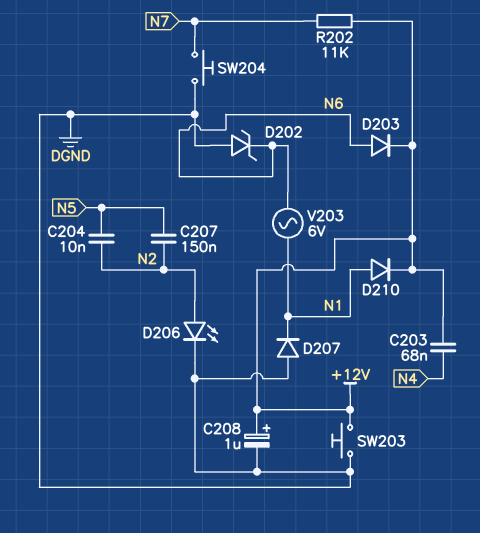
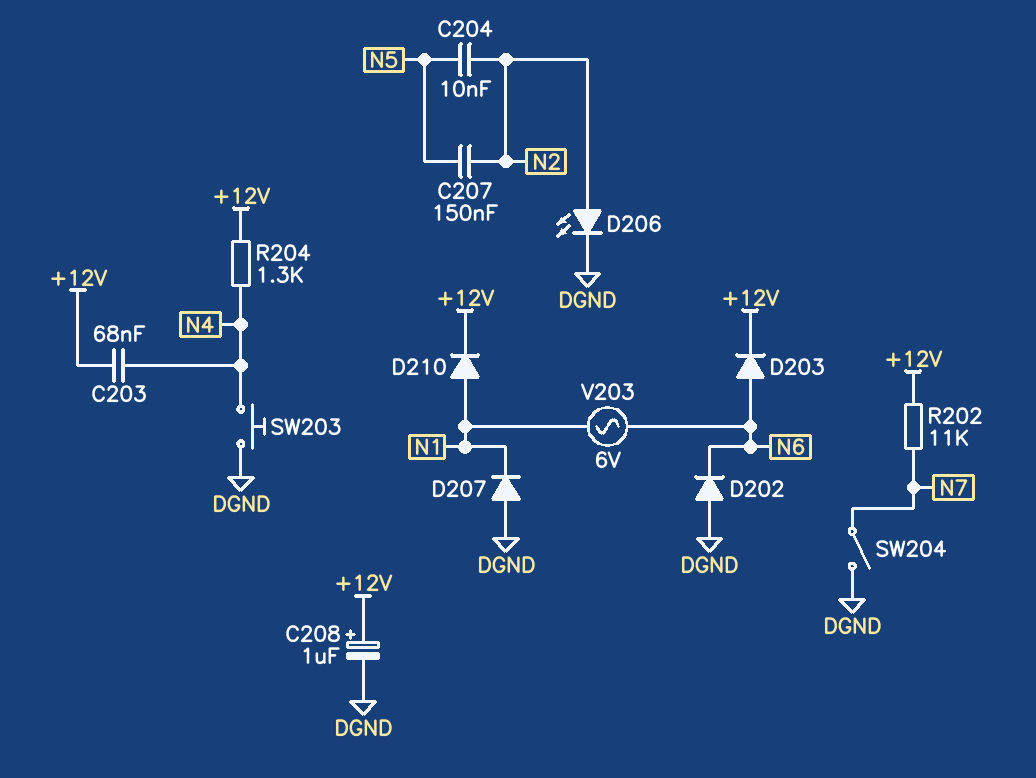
D202: zener (A DGND, K N6) -> diode (A DGND, K N6)
R204: none -> 1.3k (+12V, N4)
SW203: button (+12V, DGND) -> button (DGND, N4)
SW204: button (DGND, N7) -> switch (DGND, N7)

